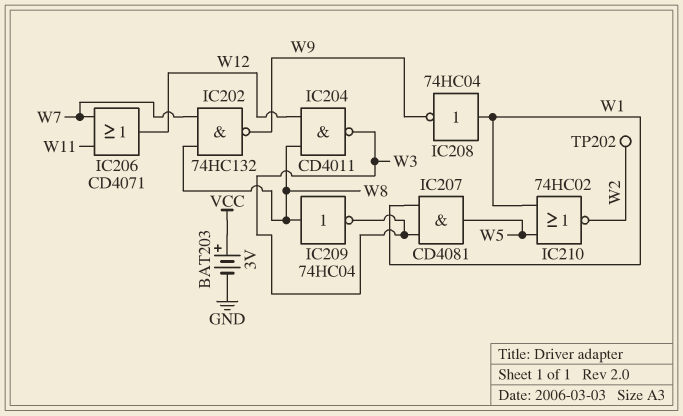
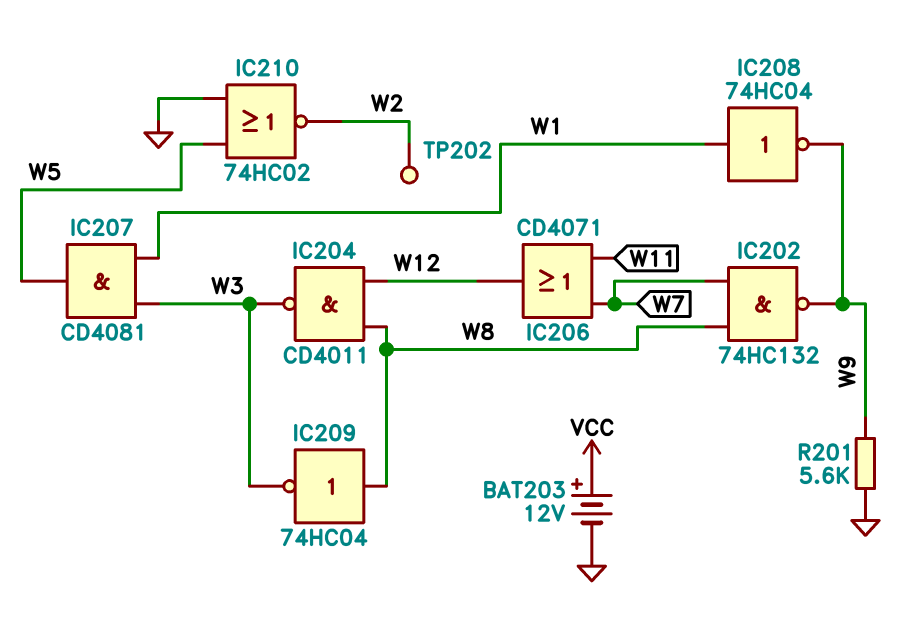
BAT203: 3V (plus VCC, minus GND) -> 12V (plus VCC, minus GND)
IC210: NOR 74HC02 (in W1, in W5, out W2) -> NOR 74HC02 (in GND, in W5, out W2)
R201: none -> 5.6k (GND, W9)

